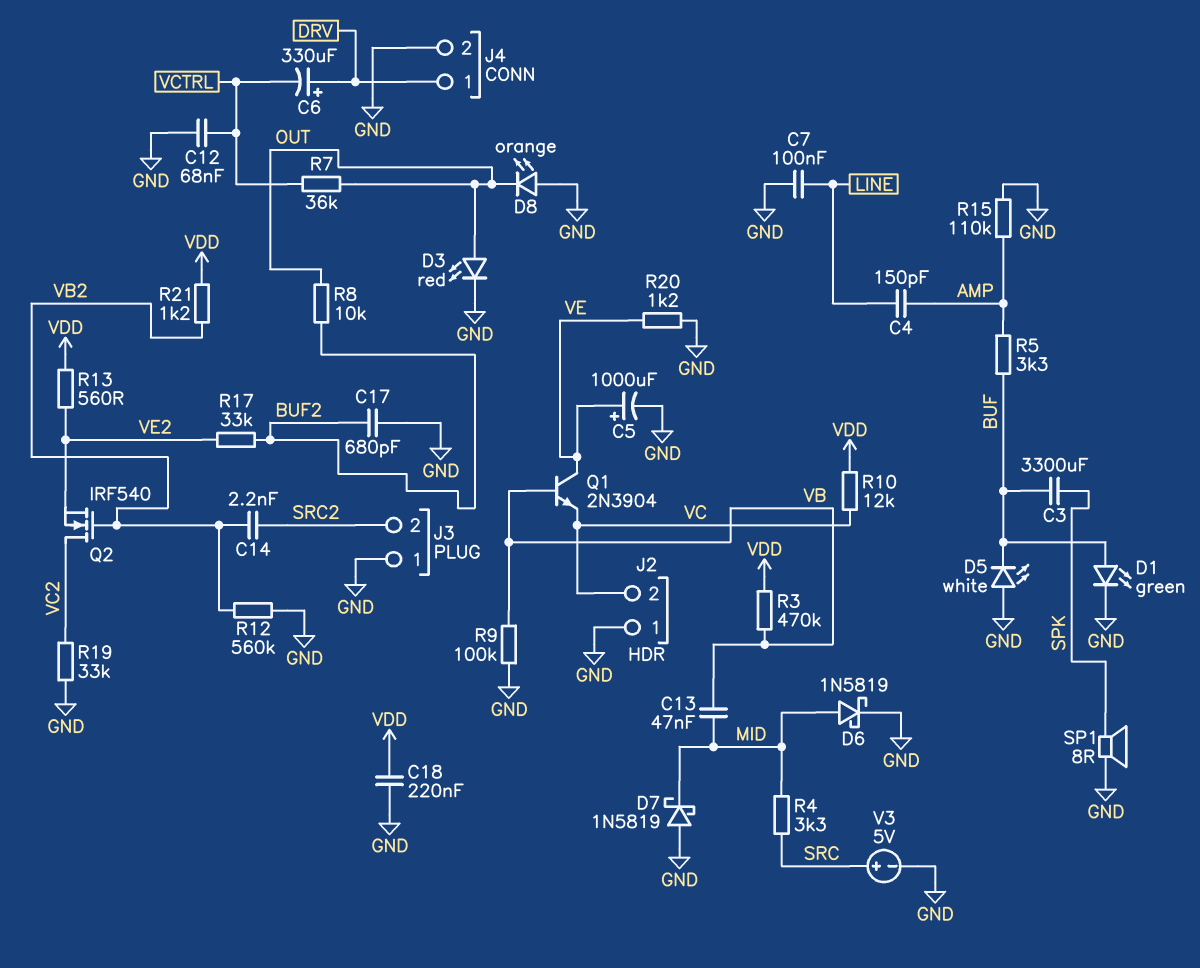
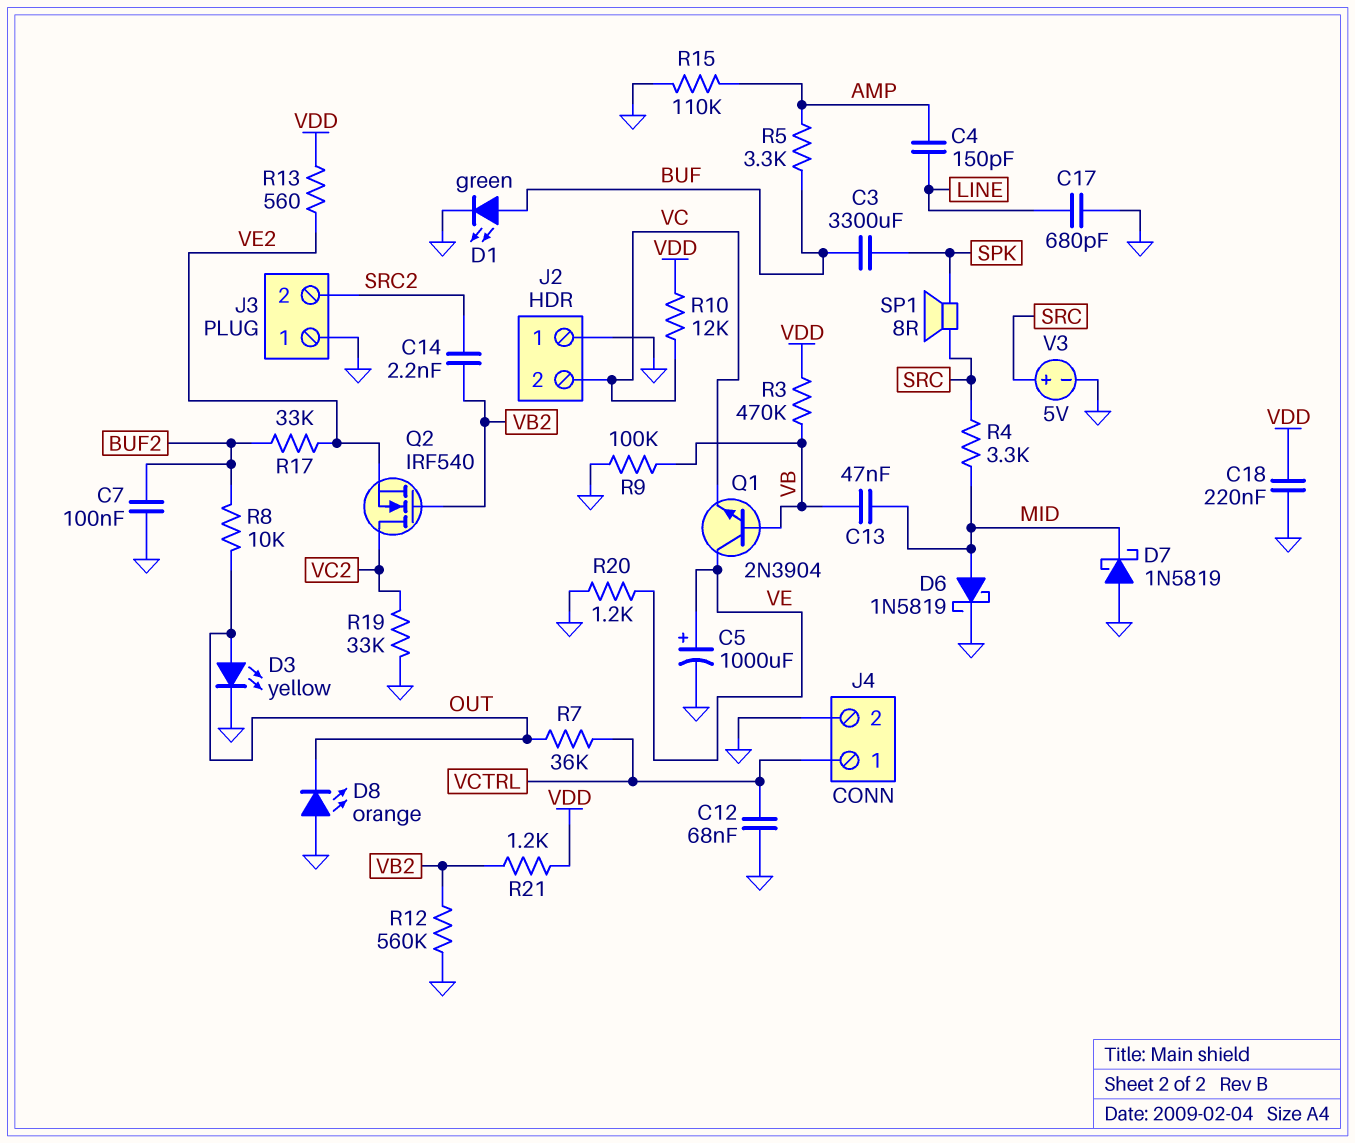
C6: 330uF (plus DRV, minus VCTRL) -> none
C7: 100nF (GND, LINE) -> 100nF (BUF2, GND)
C17: 680pF (BUF2, GND) -> 680pF (GND, LINE)
D3: LED red (A OUT, K GND) -> LED yellow (A OUT, K GND)
D5: LED white (A GND, K BUF) -> none
J4 pin 1: DRV -> VCTRL
SP1: speaker 8R (GND, SPK) -> speaker 8R (SPK, SRC)

